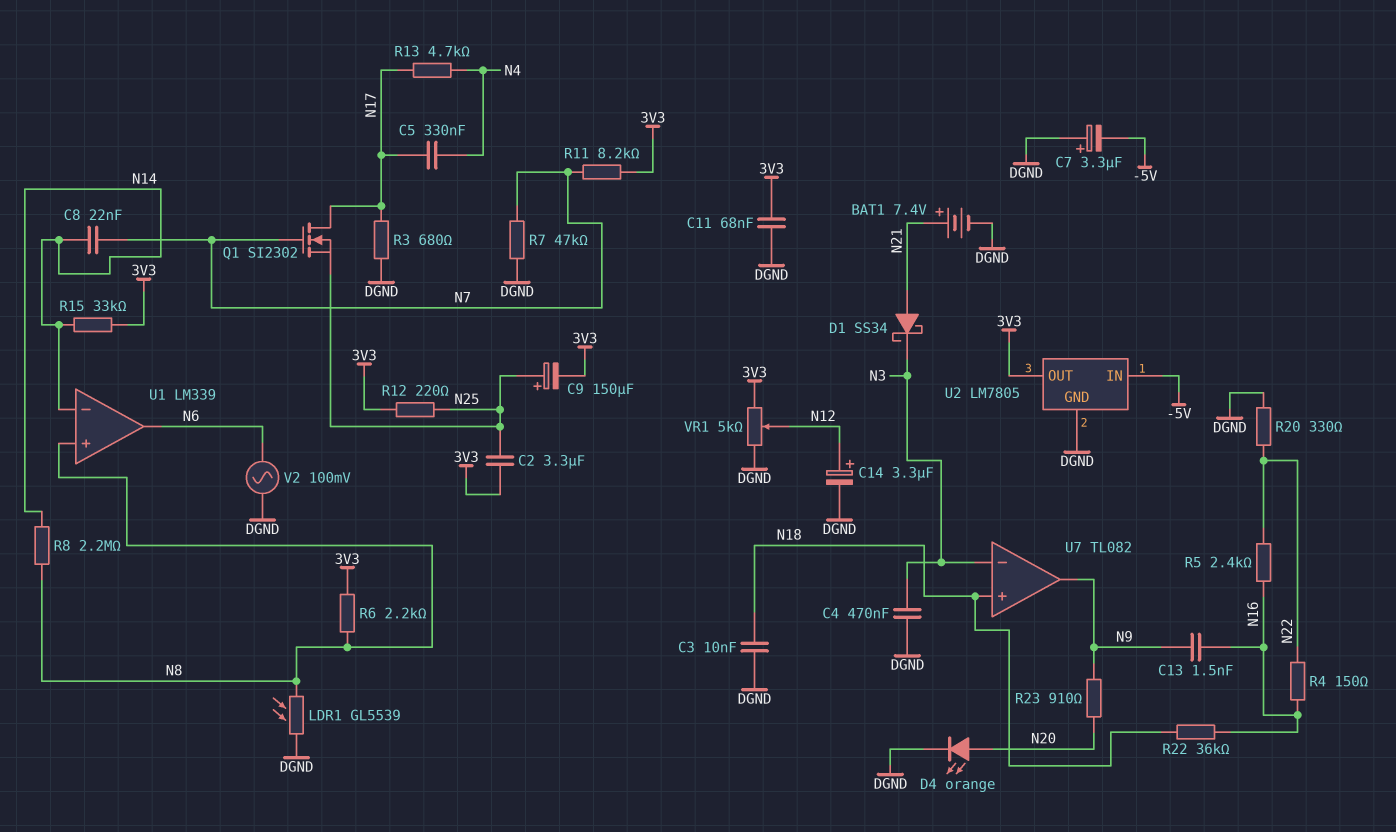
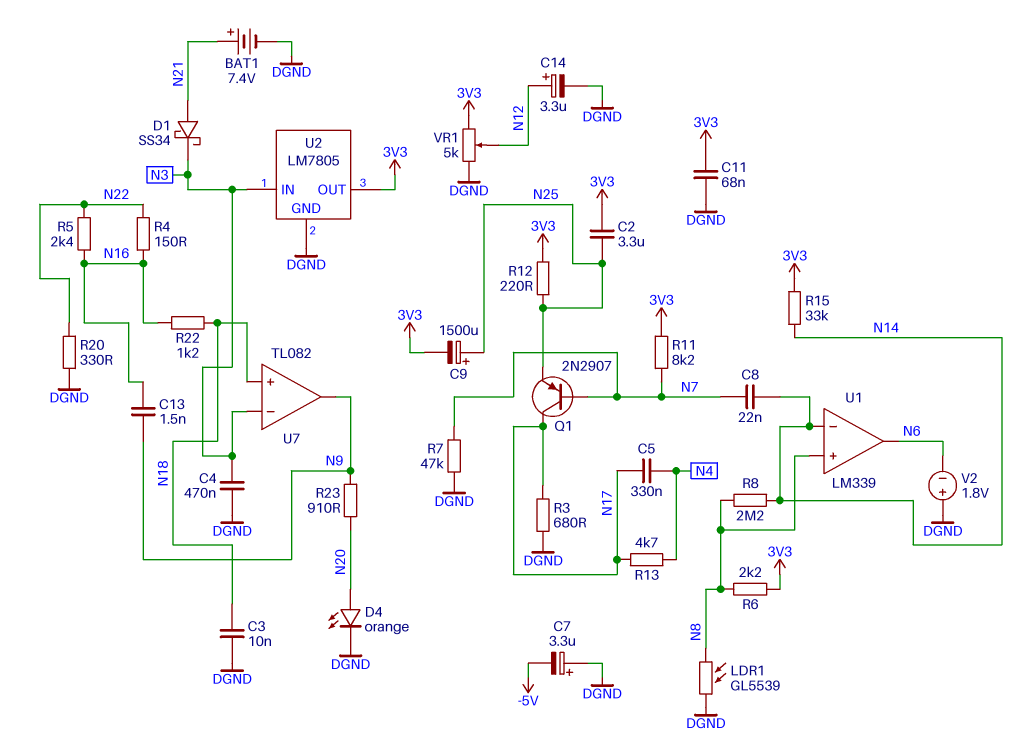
C9: 150uF (plus N25, minus 3V3) -> 1500uF (plus N25, minus 3V3)
Q1: NMOS SI2302 (G N7, D N17, S N25) -> PNP 2N2907 (B N7, C N17, E N25)
R22: 36k (N16, N18) -> 1.2k (N16, N18)
U2 pin IN: -5V -> N3
V2: AC 100mV (DGND, N6) -> 1.8V (plus DGND, minus N6)

